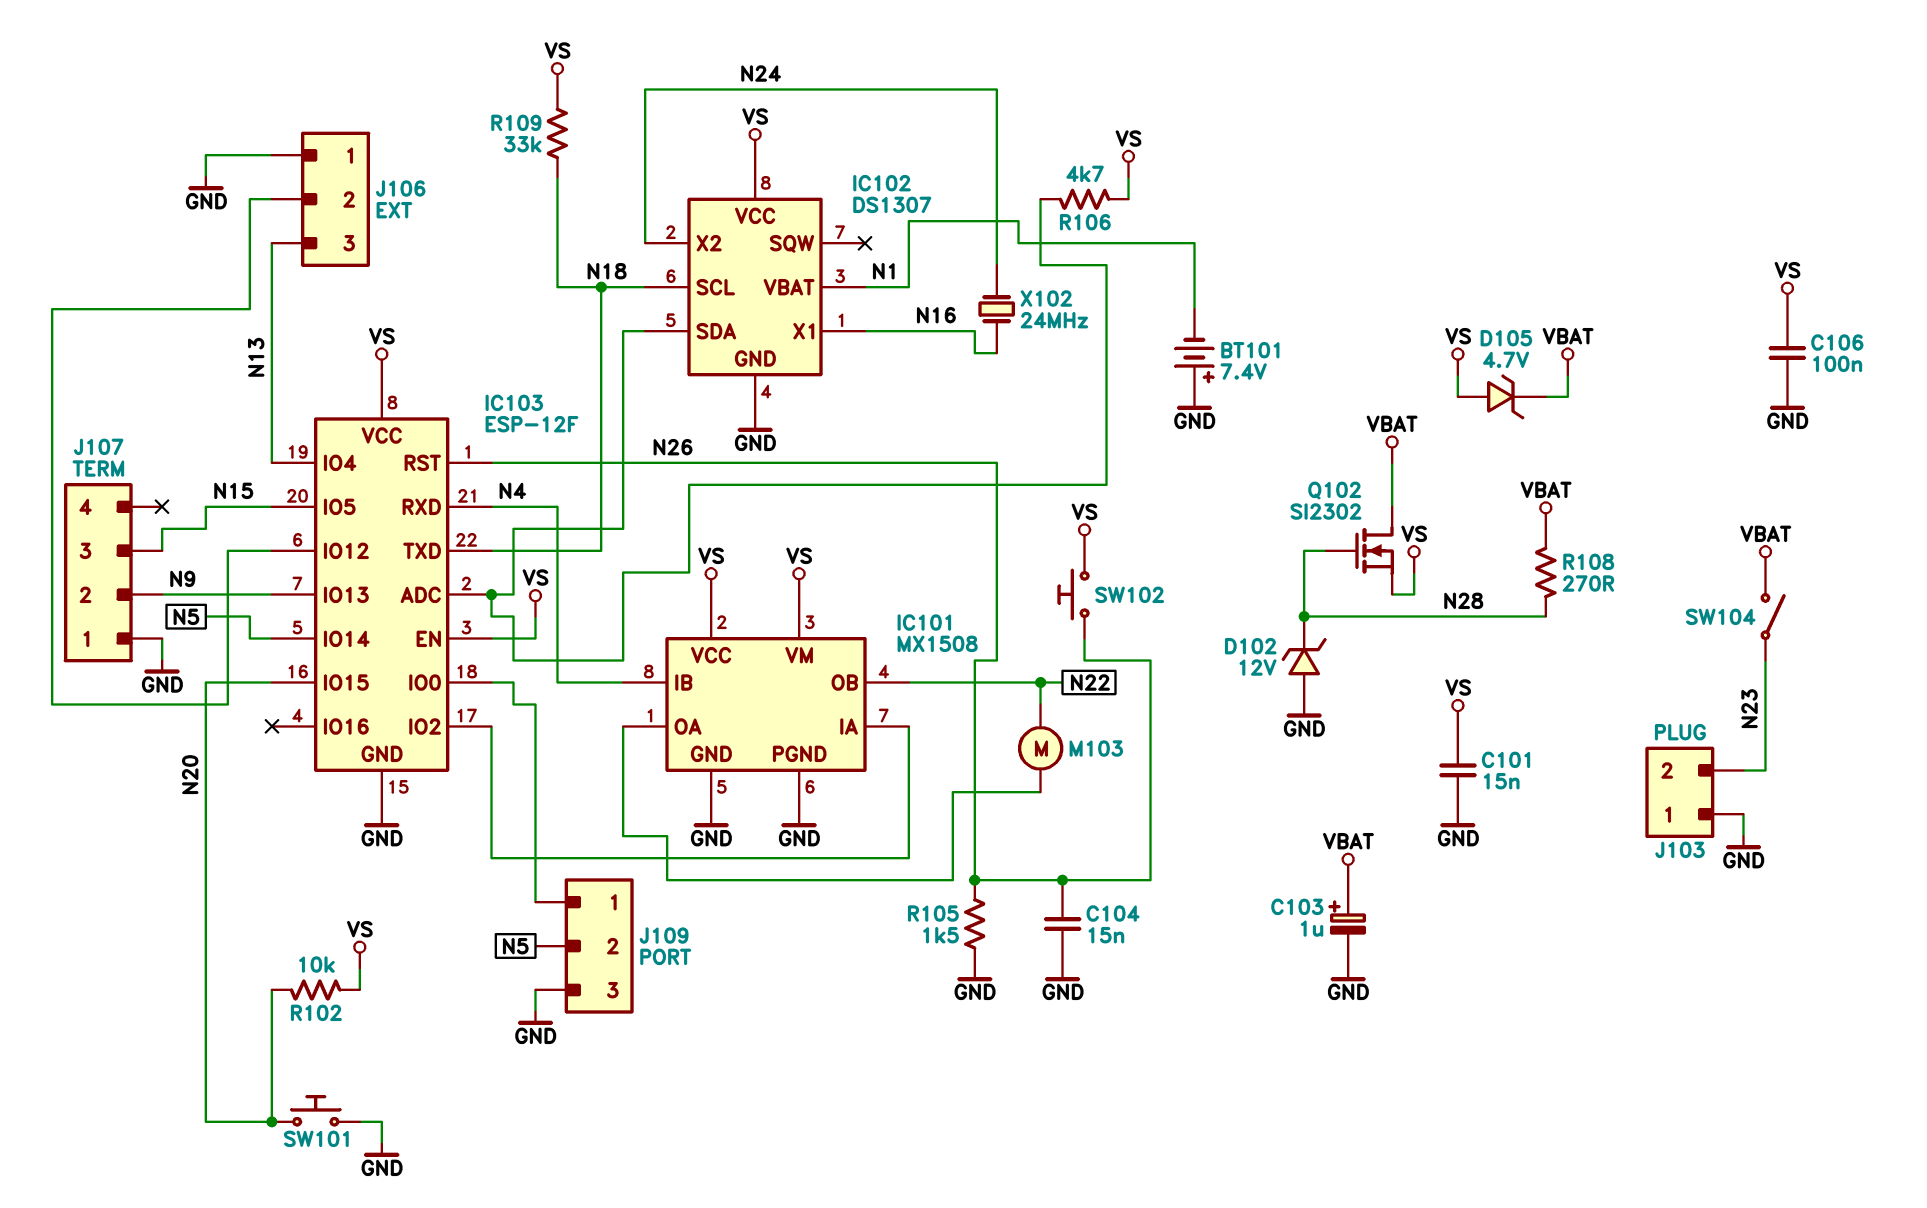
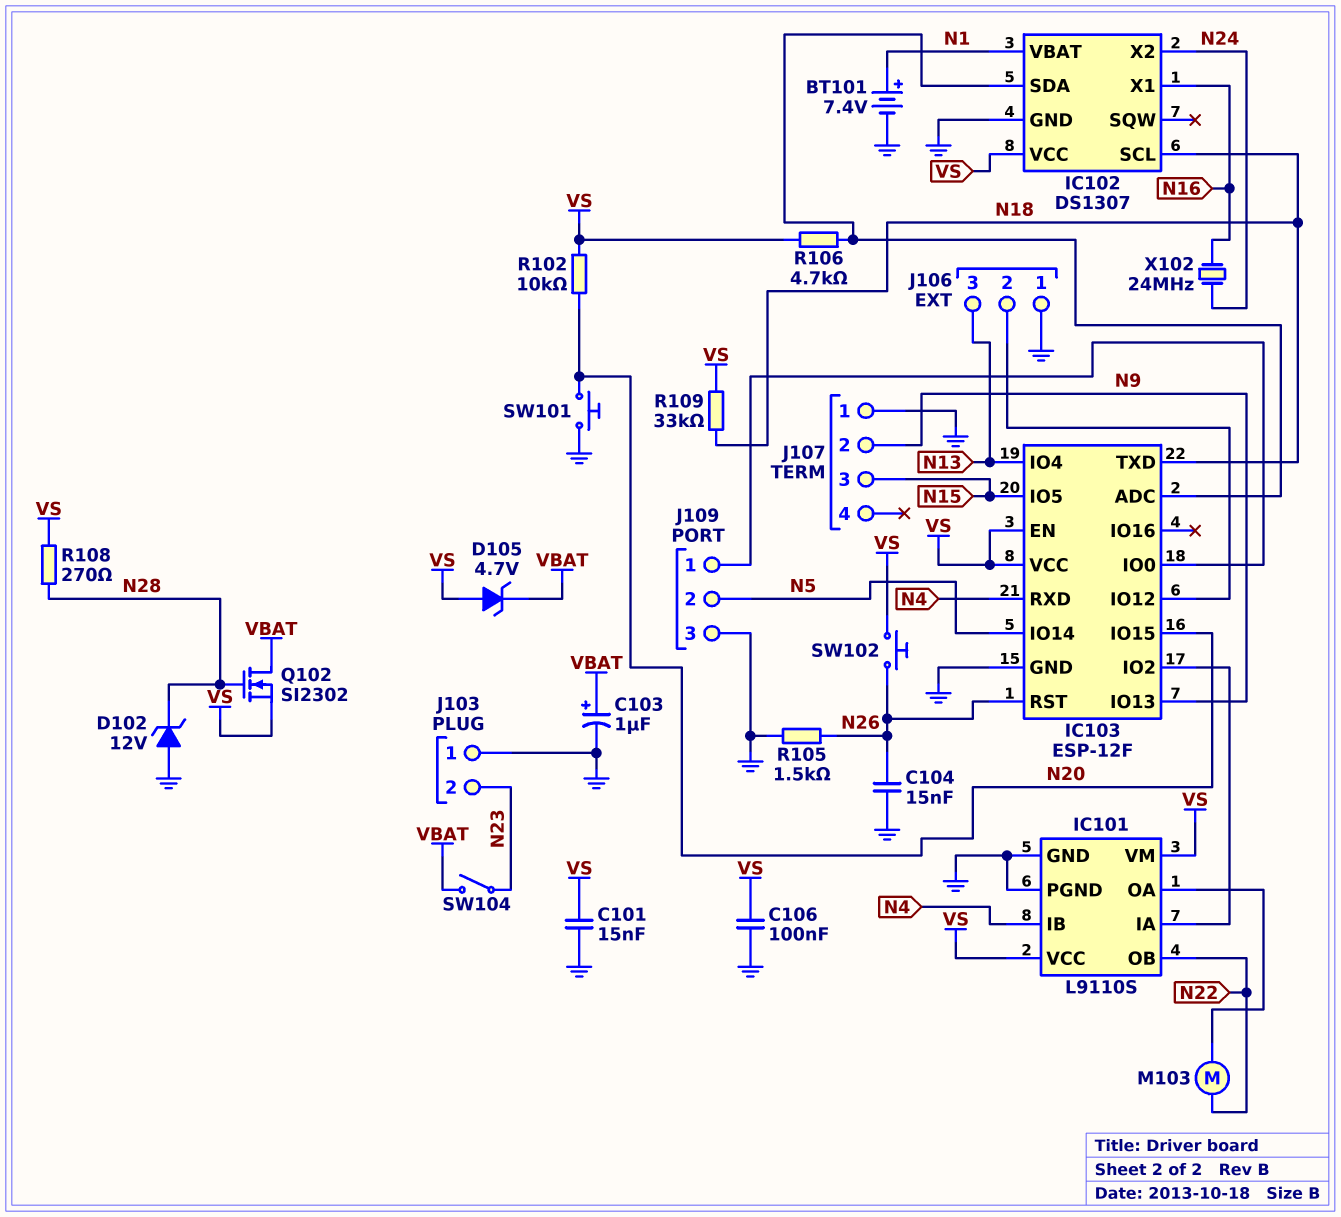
BT101: 7.4V (plus GND, minus N1) -> 7.4V (plus N1, minus GND)
IC101: MX1508 -> L9110S
R108: 270 (N28, VBAT) -> 270 (N28, VS)

